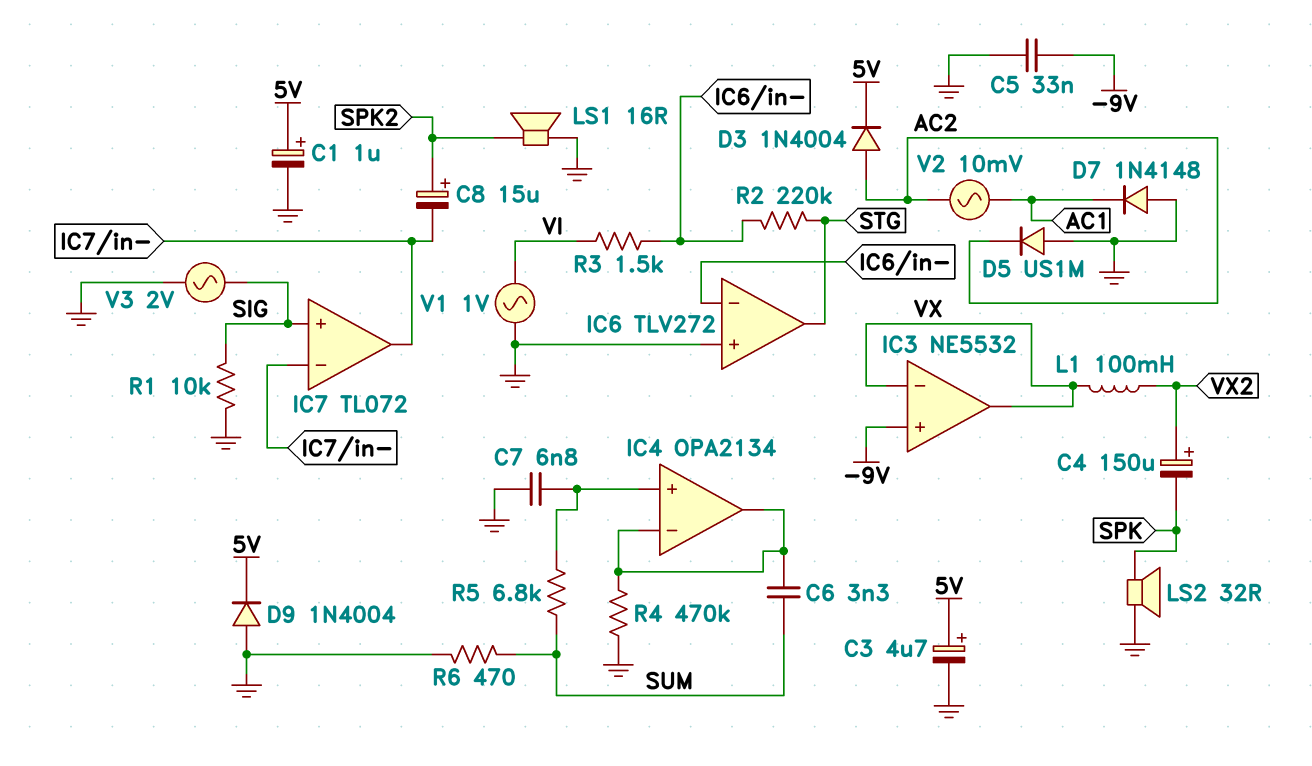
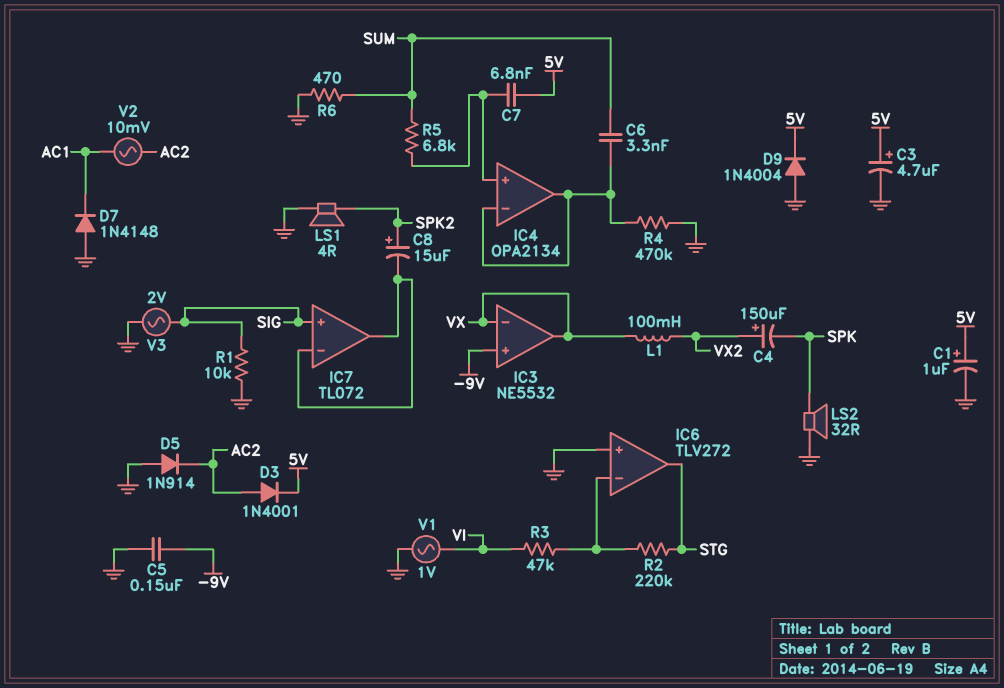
C5: 33nF (-9V, GND) -> 150nF (-9V, GND)
C7: 6.8nF (GND, IC4/in+) -> 6.8nF (5V, IC4/in+)
D3: diode 1N4004 (A AC2, K 5V) -> diode 1N4001 (A AC2, K 5V)
D5: diode US1M (A GND, K AC2) -> diode 1N914 (A GND, K AC2)
LS1: speaker 16R (GND, SPK2) -> speaker 4R (GND, SPK2)
R3: 1.5k (IC6/in-, VI) -> 47k (IC6/in-, VI)

